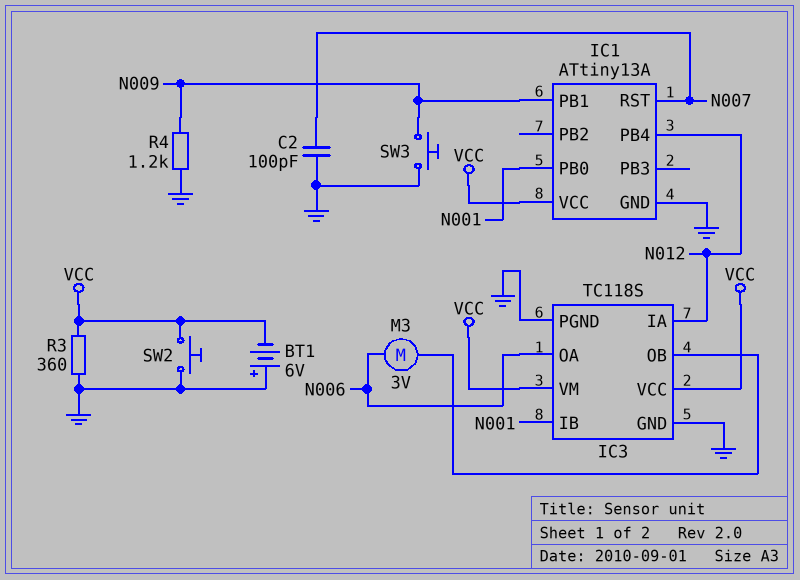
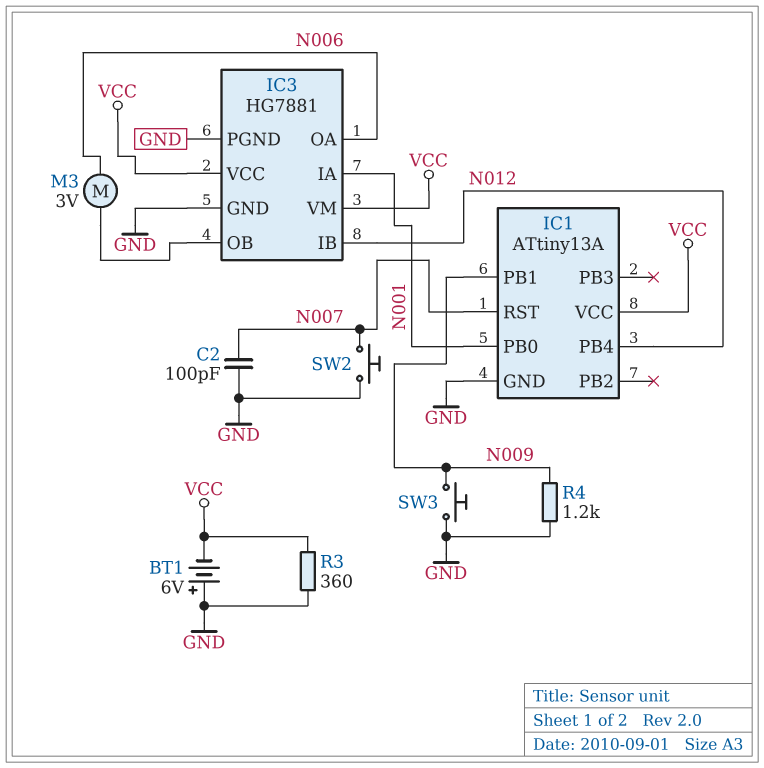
IC3: TC118S -> HG7881
IC3 pin IA: N012 -> N001
IC3 pin IB: N001 -> N012
SW2: button (GND, VCC) -> button (GND, N007)

